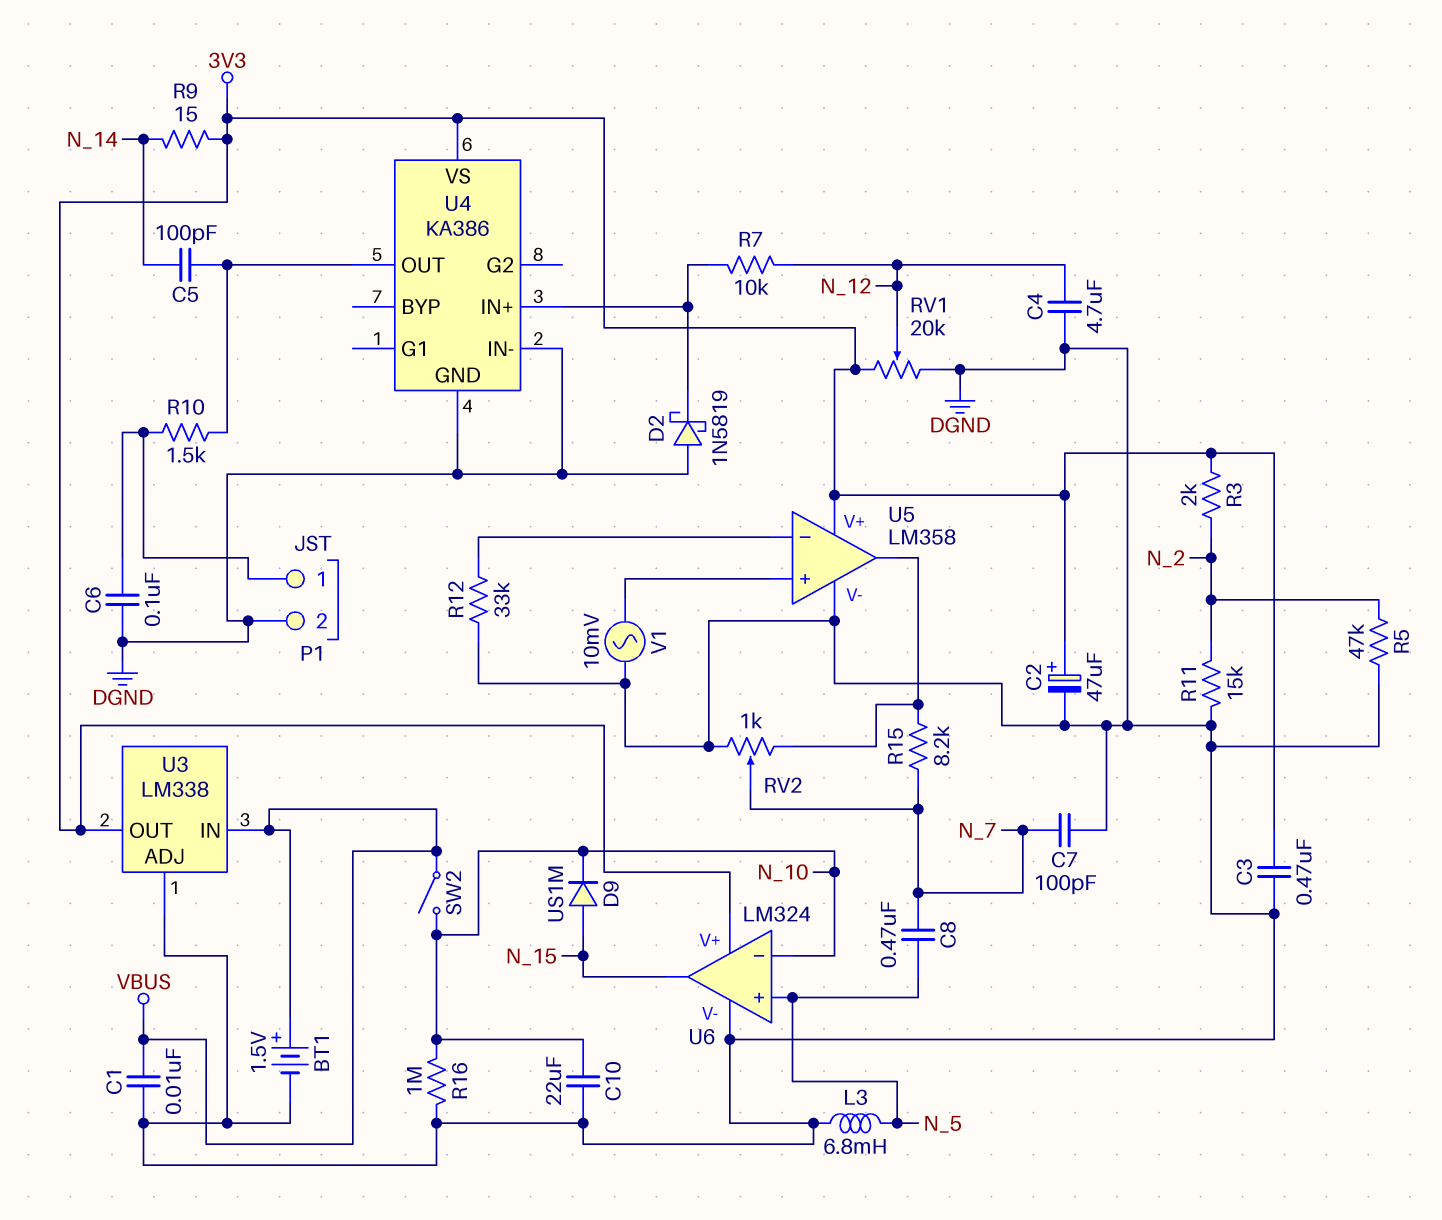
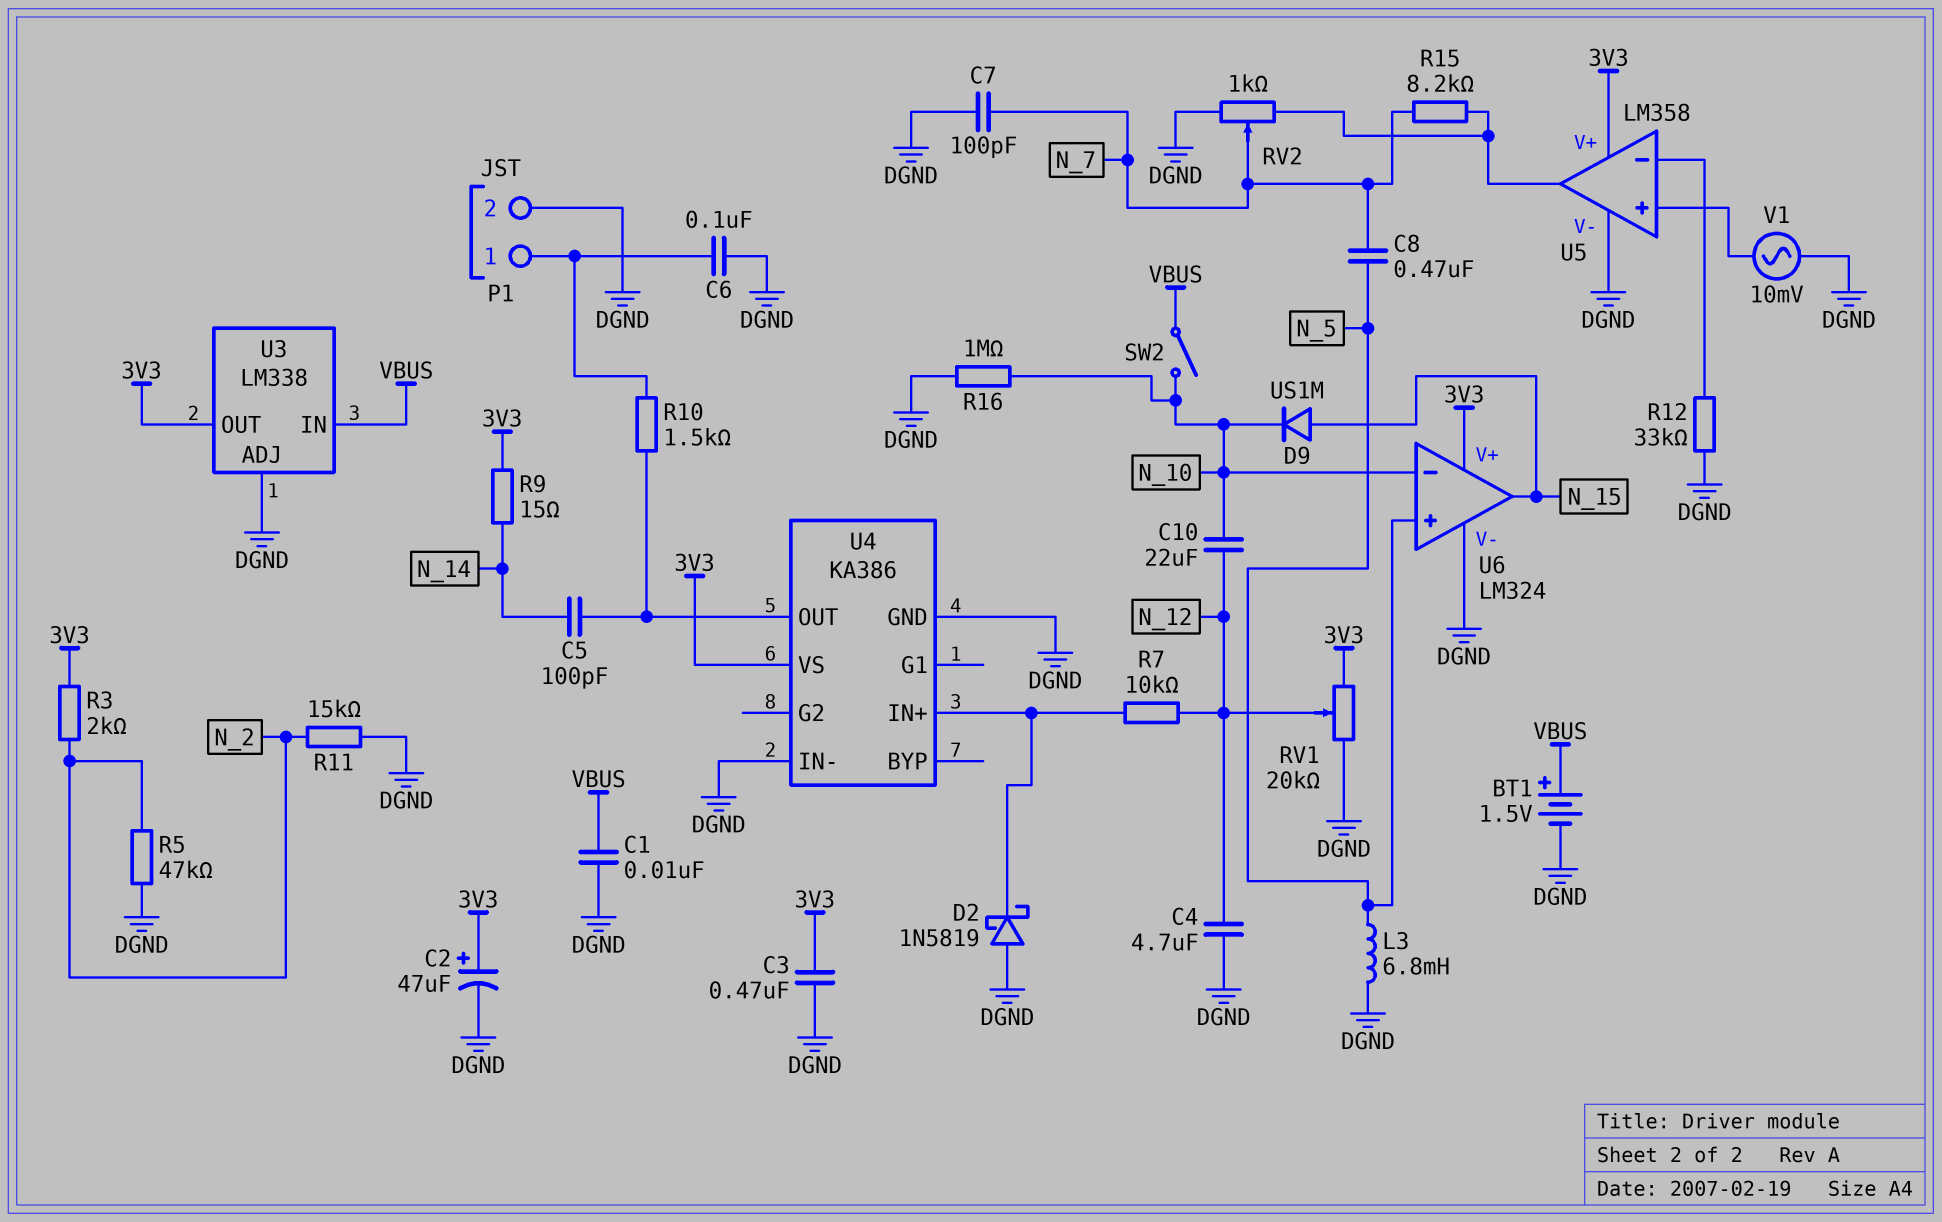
C10: 22uF (DGND, N_10) -> 22uF (N_10, N_12)

